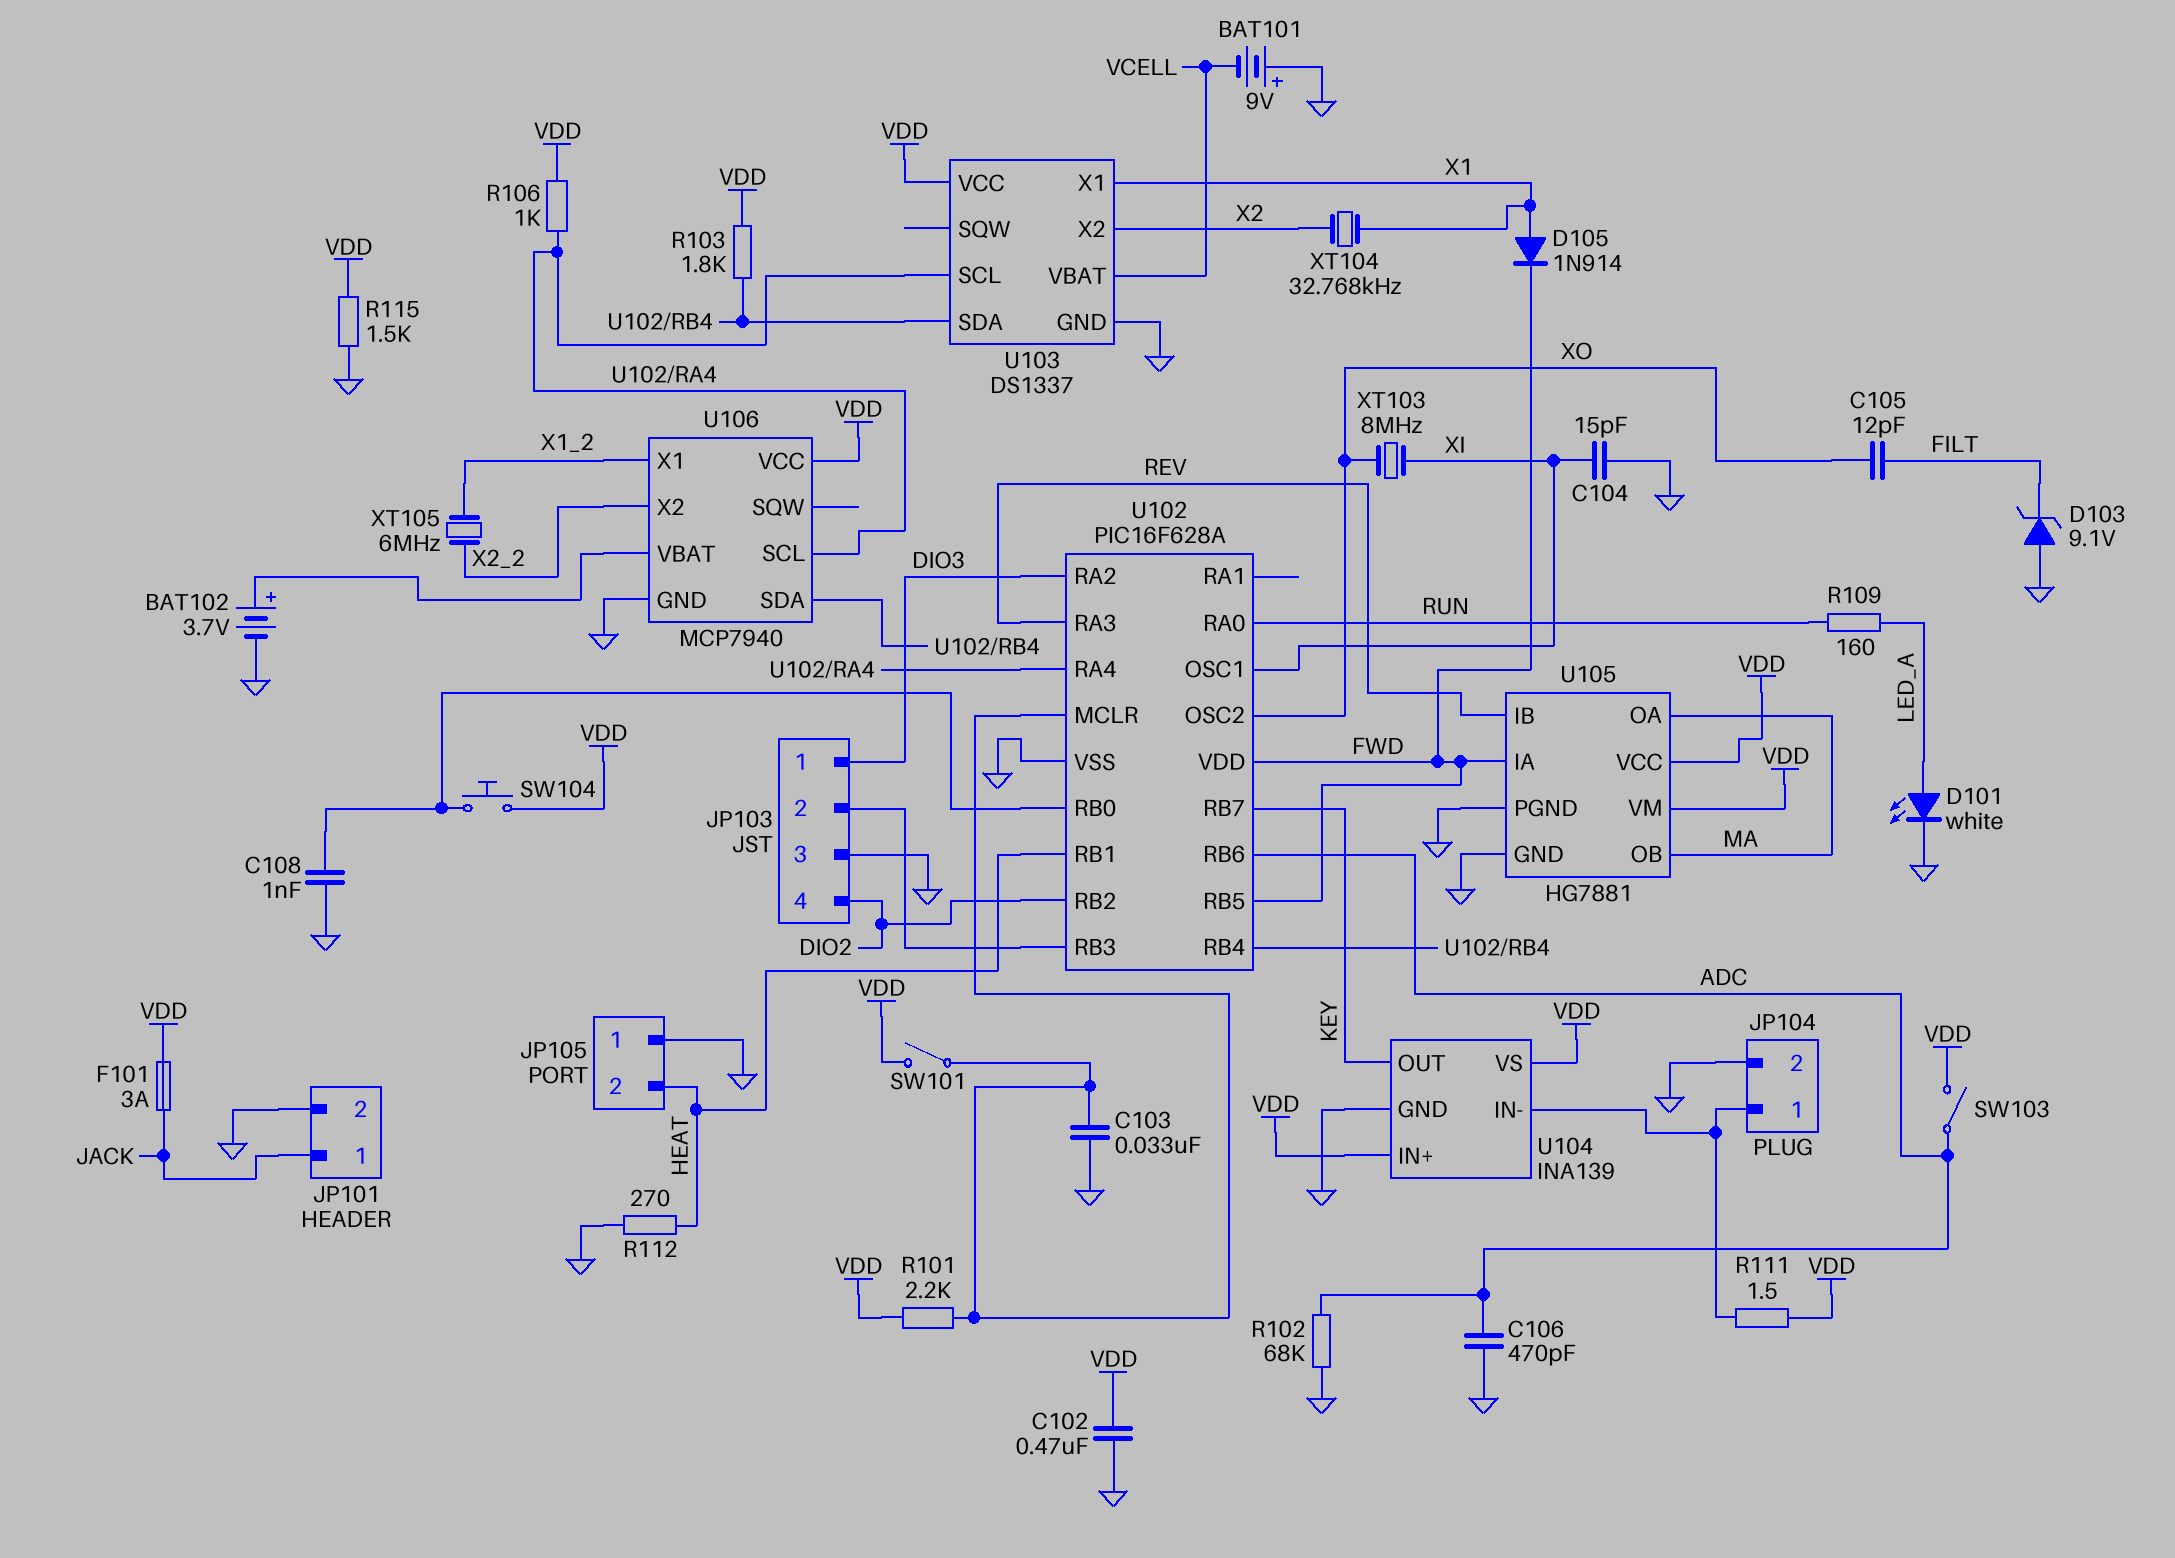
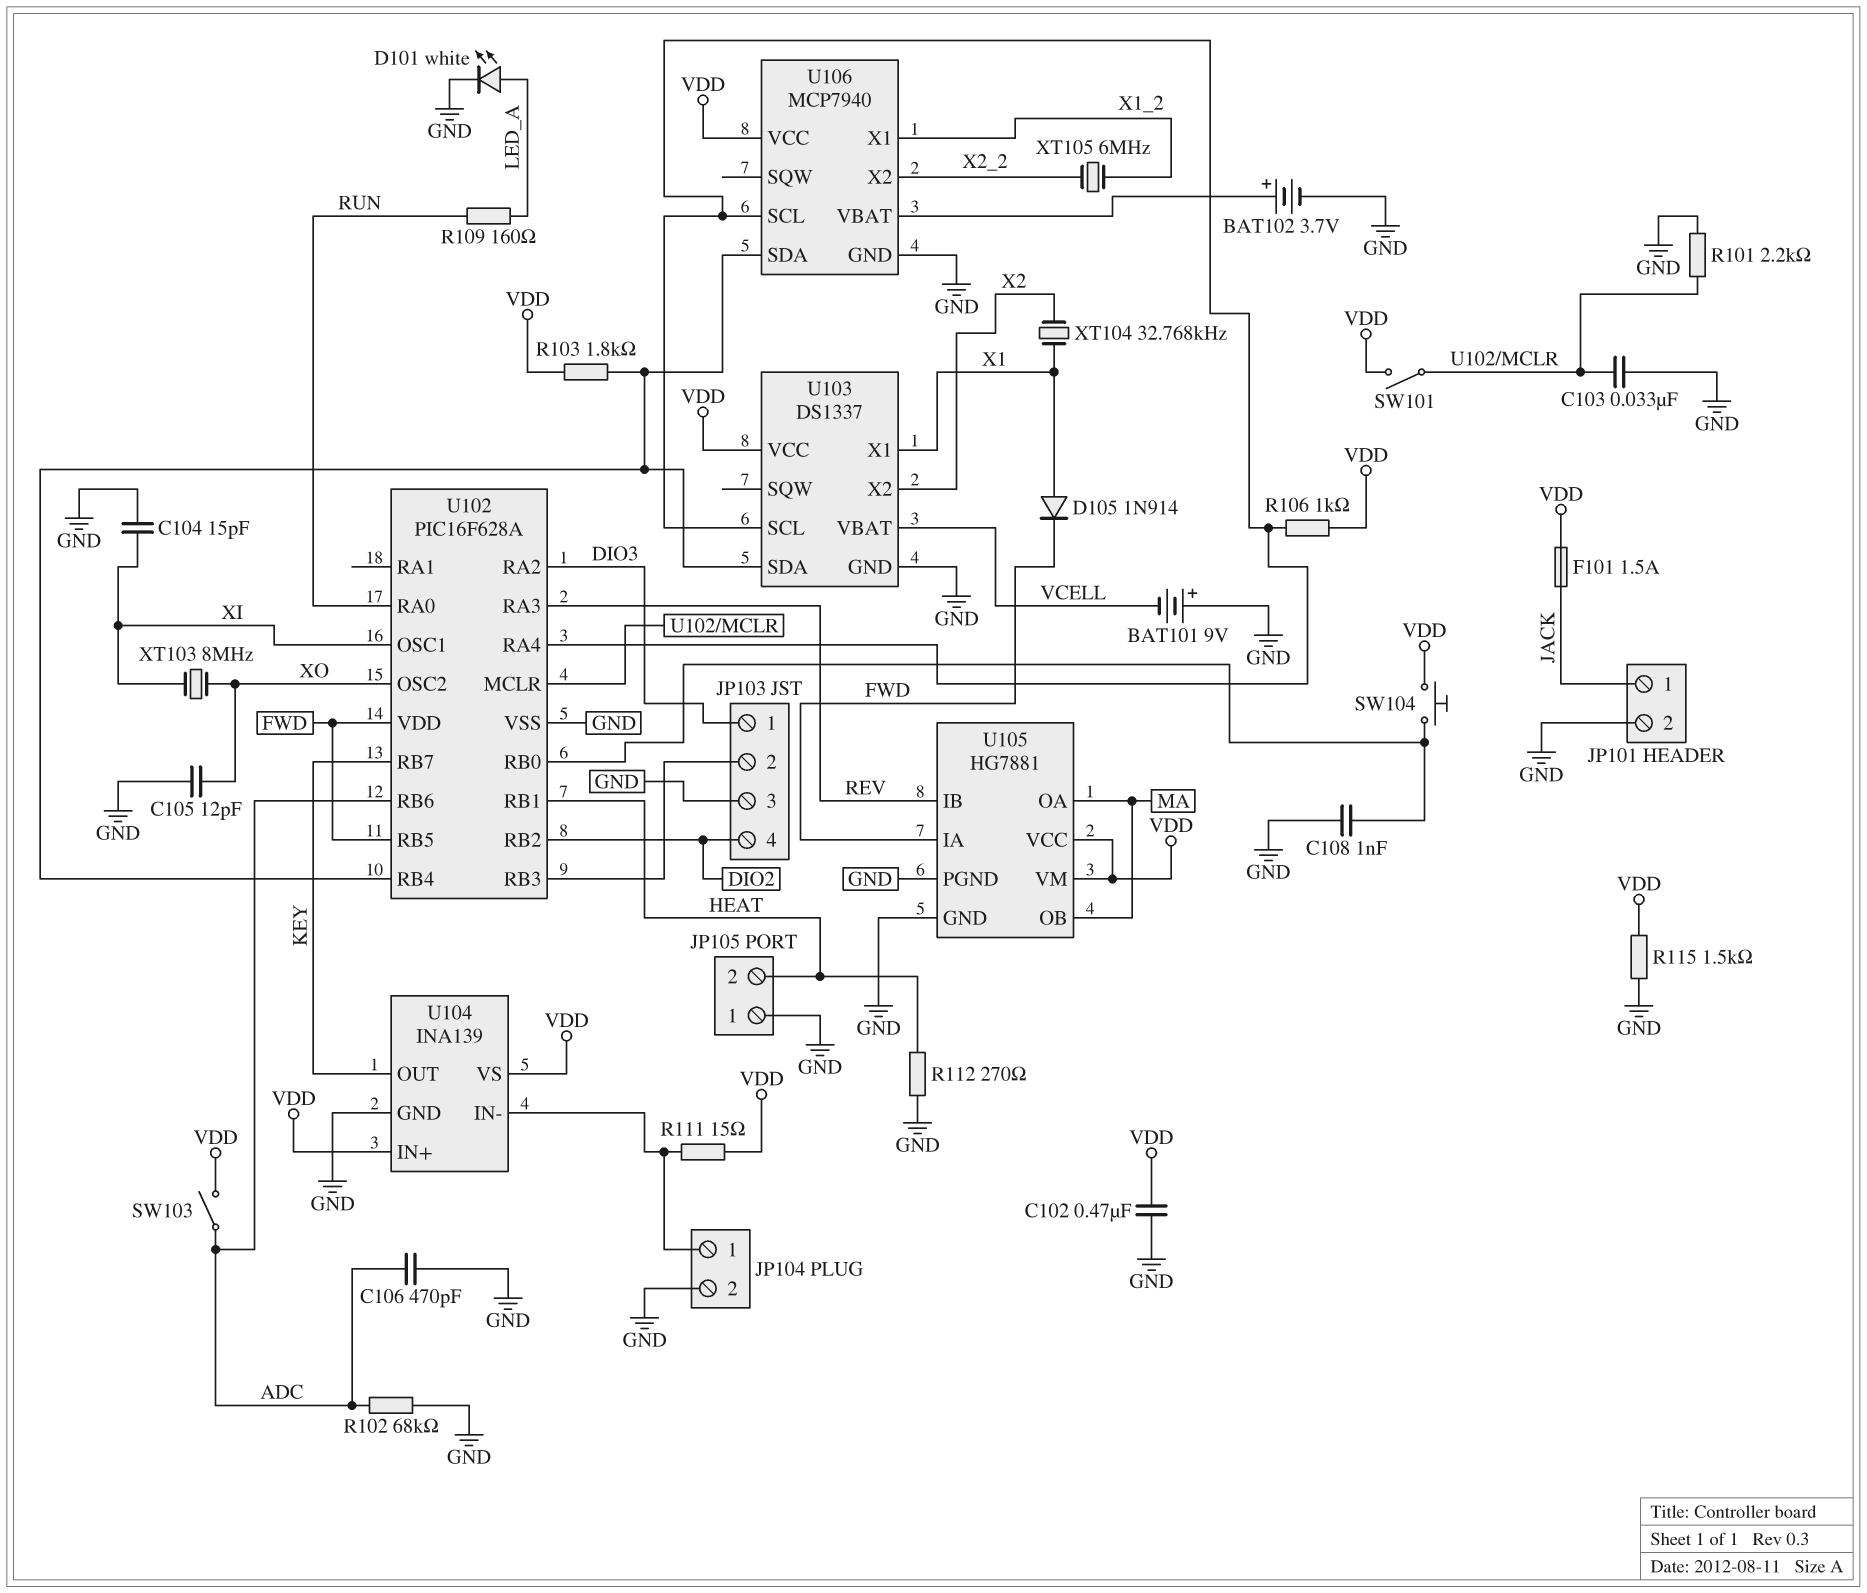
C105: 12pF (FILT, XO) -> 12pF (GND, XO)
D103: zener 9.1V (A GND, K FILT) -> none
F101: 3A (JACK, VDD) -> 1.5A (JACK, VDD)
R101: 2.2k (U102/MCLR, VDD) -> 2.2k (GND, U102/MCLR)
R111: 1.5 (JP104/1, VDD) -> 15 (JP104/1, VDD)

